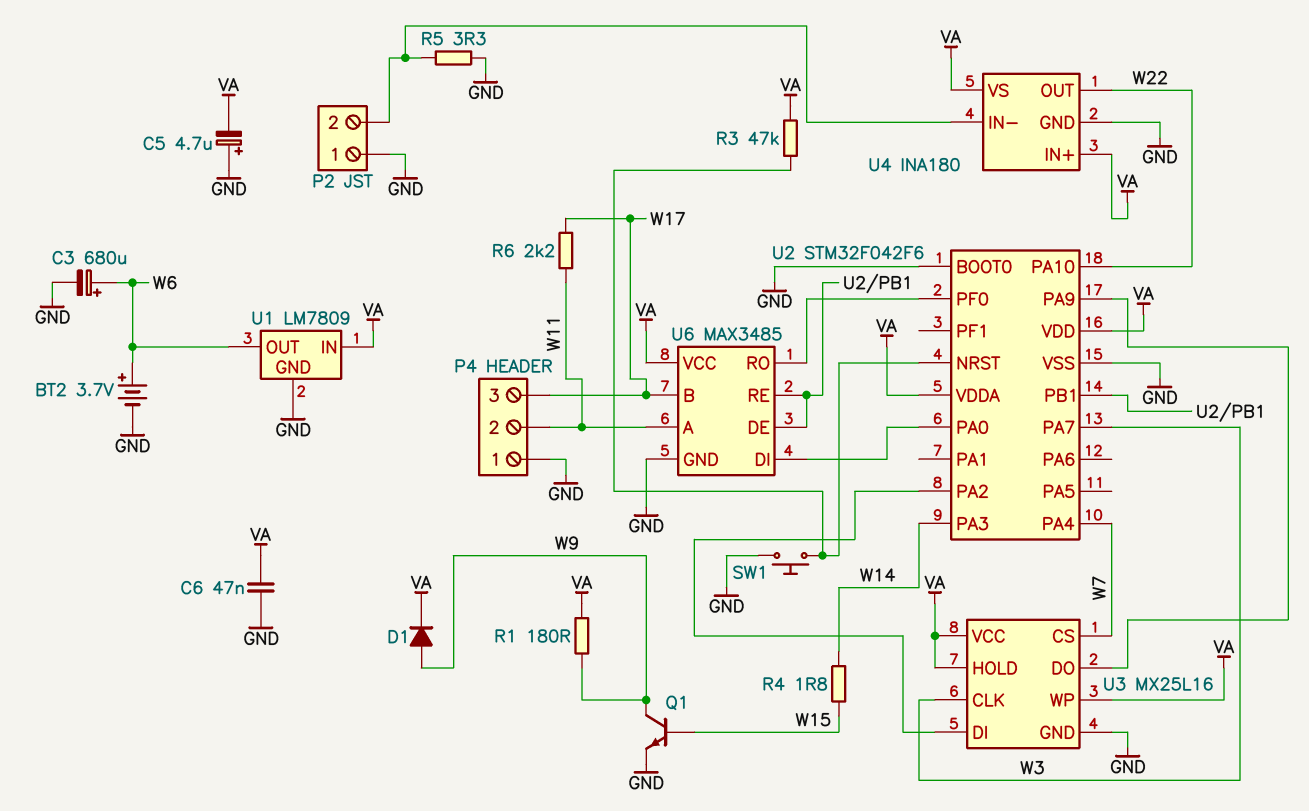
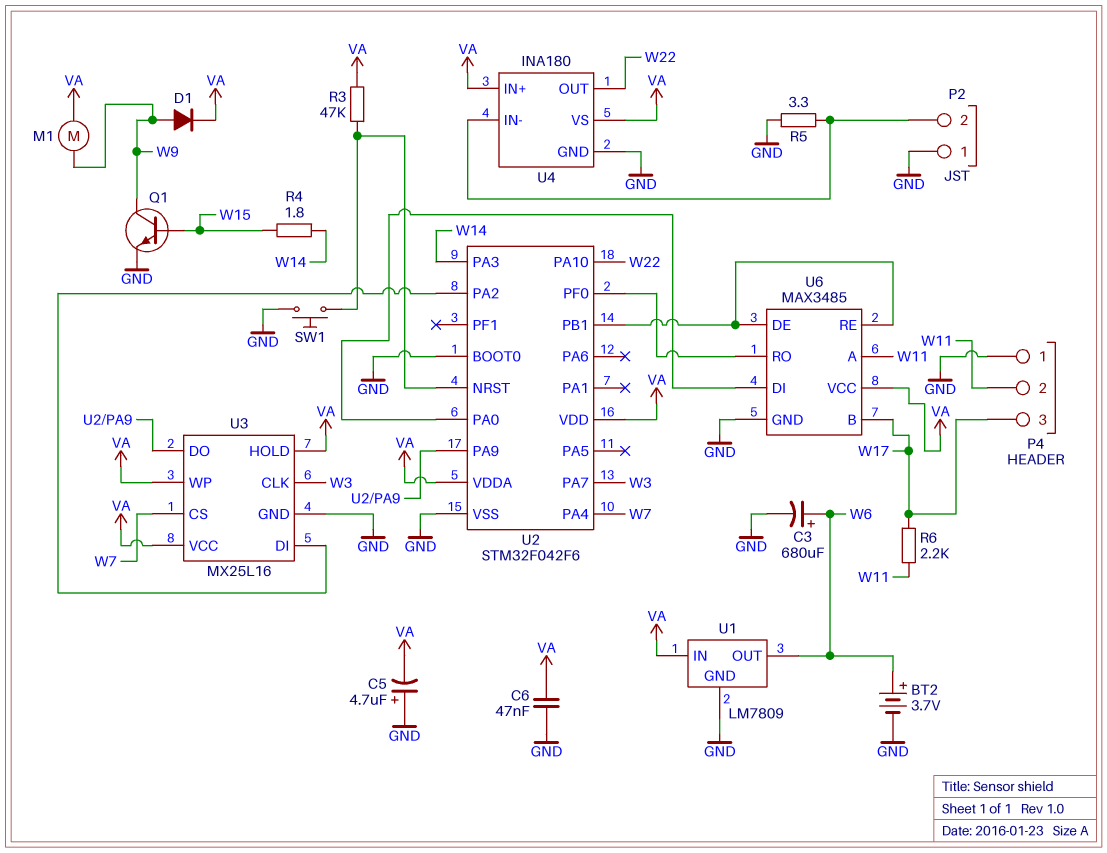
M1: none -> motor (VA, W9)
R1: 180 (VA, W9) -> none

